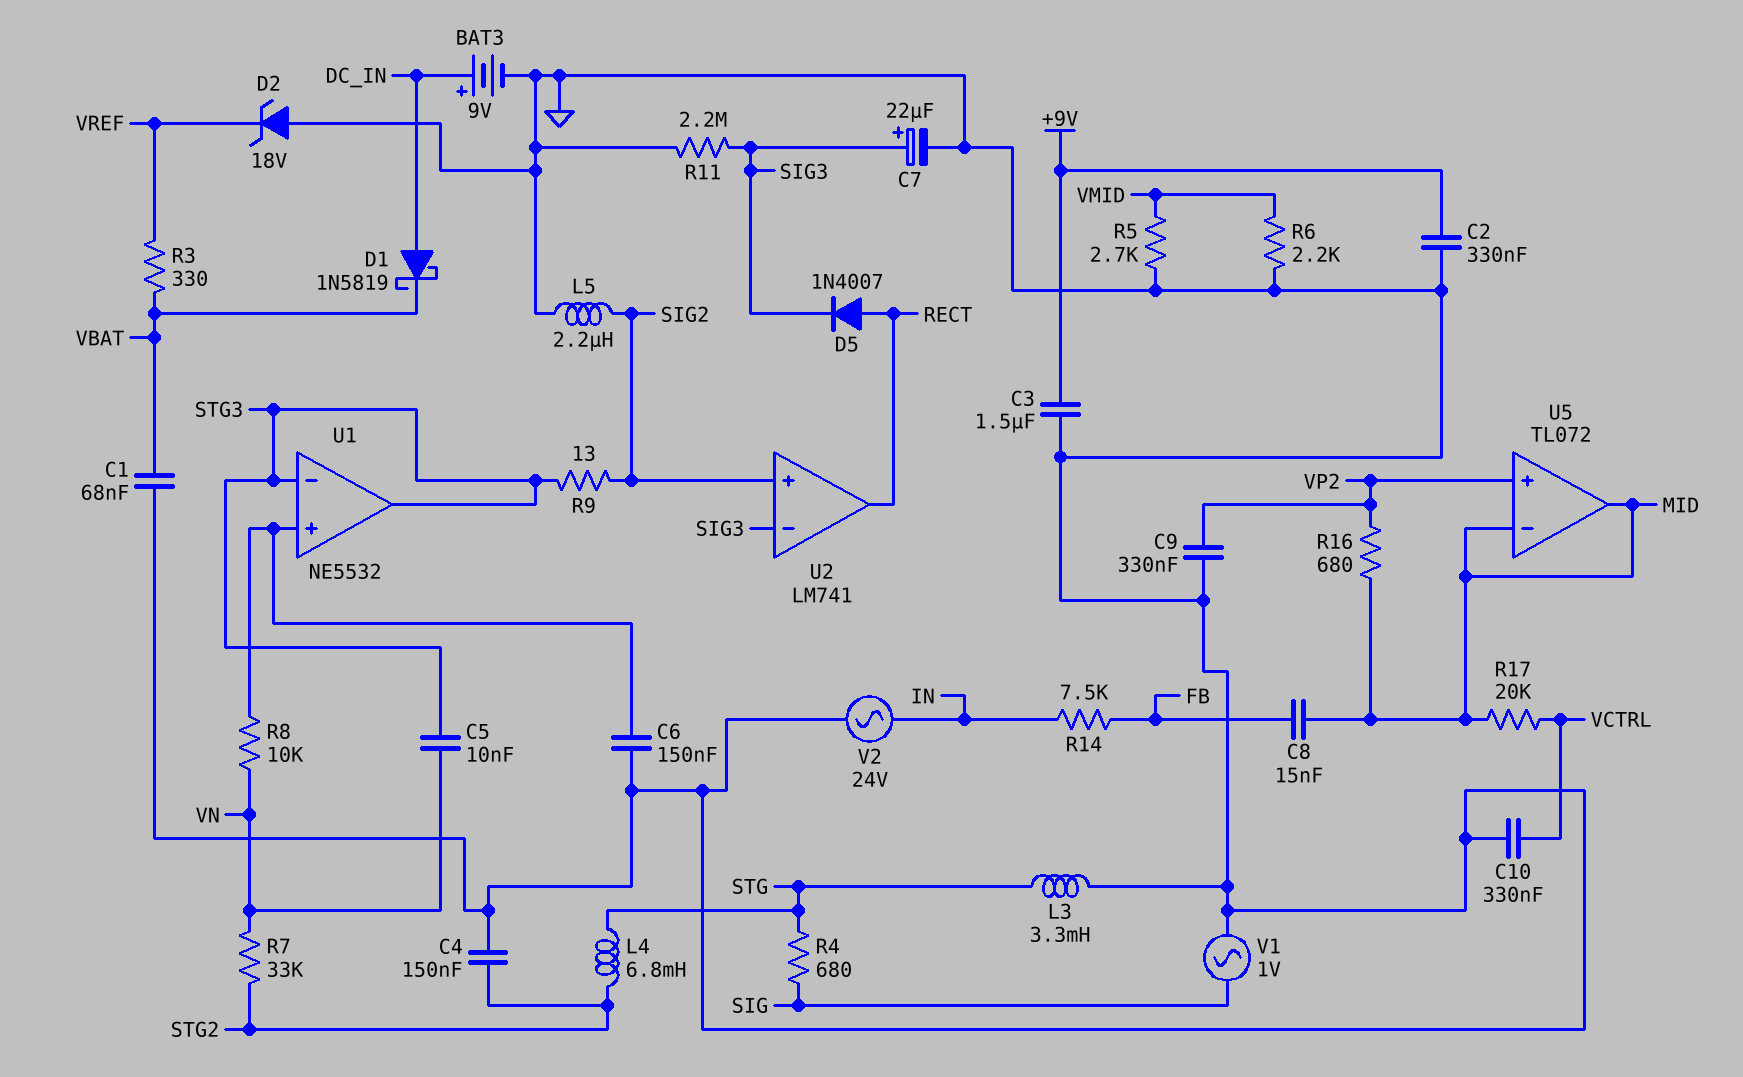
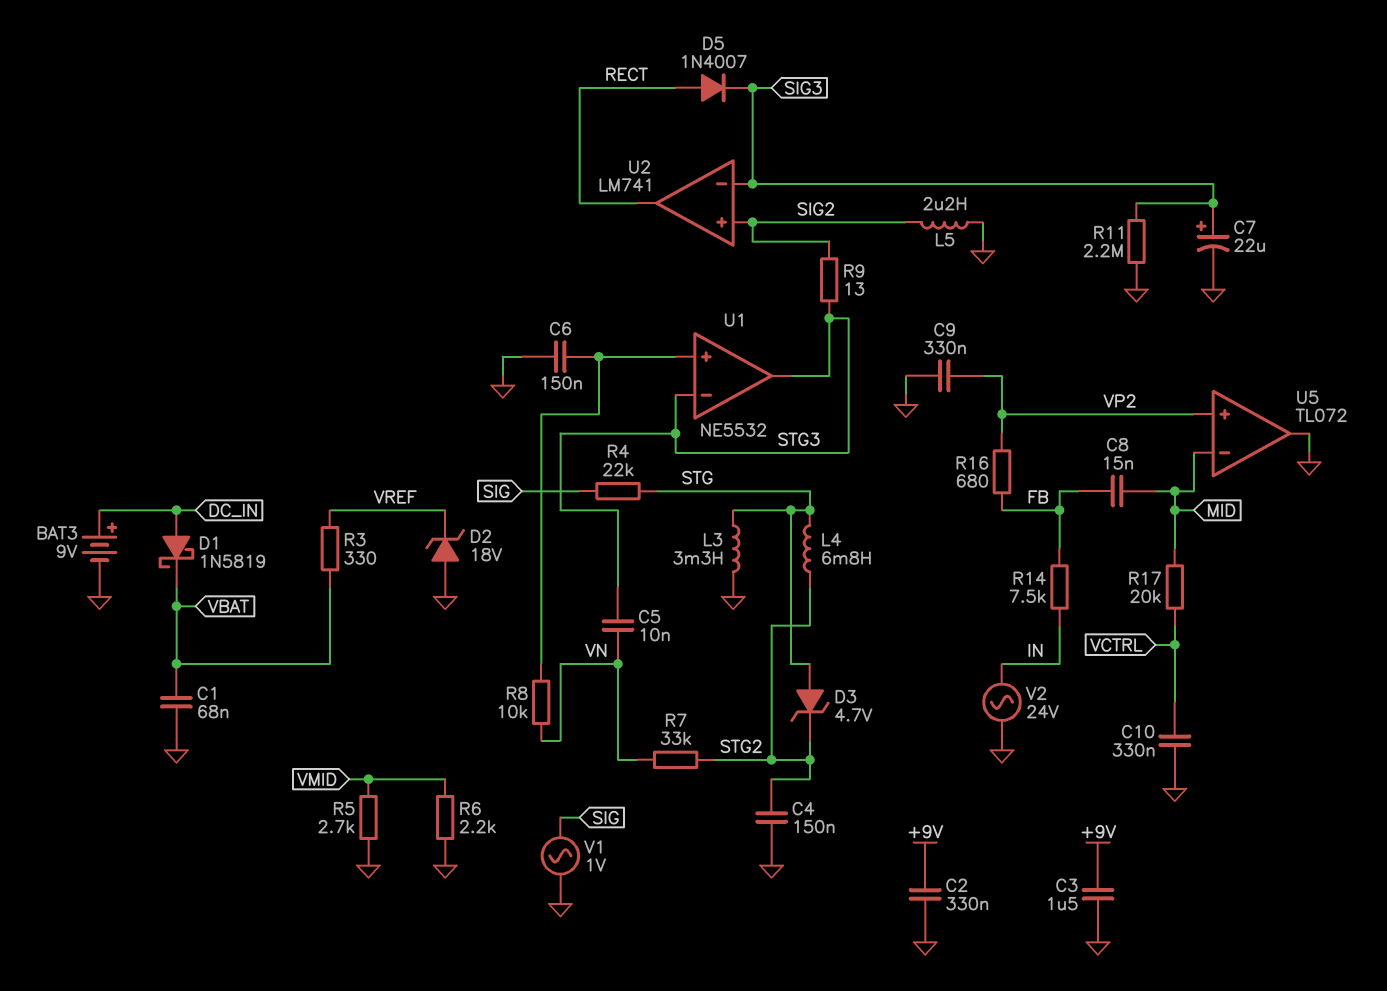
D3: none -> zener 4.7V (A STG, K STG2)
R4: 680 (SIG, STG) -> 22k (SIG, STG)
R16: 680 (MID, VP2) -> 680 (FB, VP2)
U5 pin out: MID -> GND

